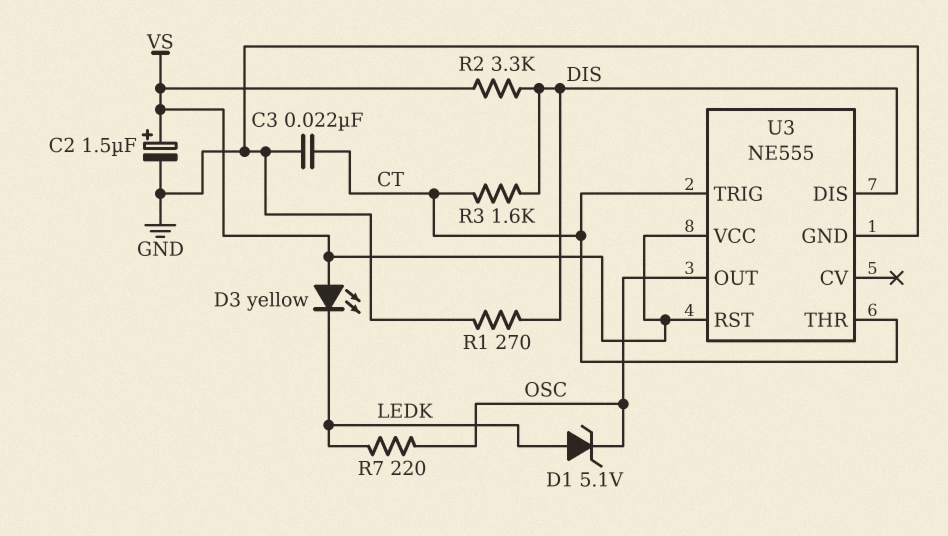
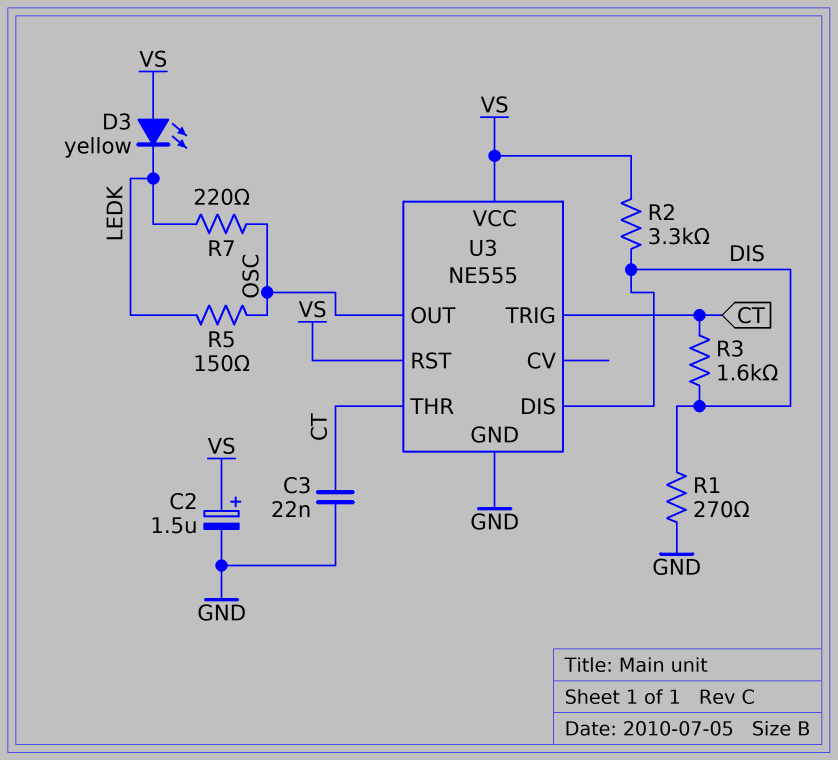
D1: zener 5.1V (A LEDK, K OSC) -> none
R5: none -> 150 (LEDK, OSC)

